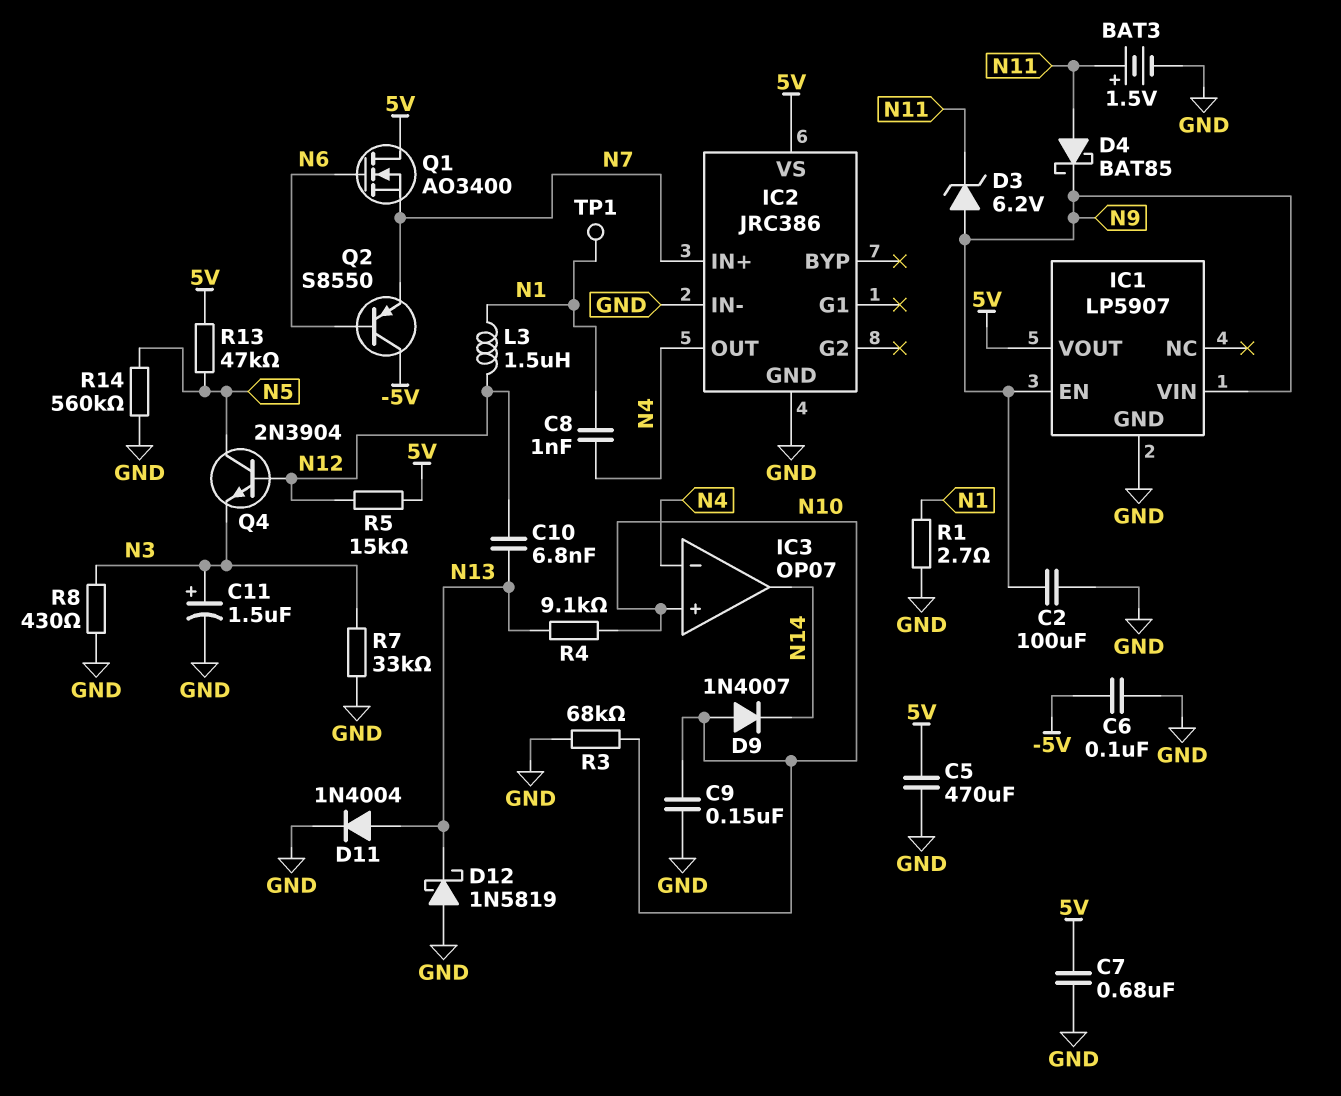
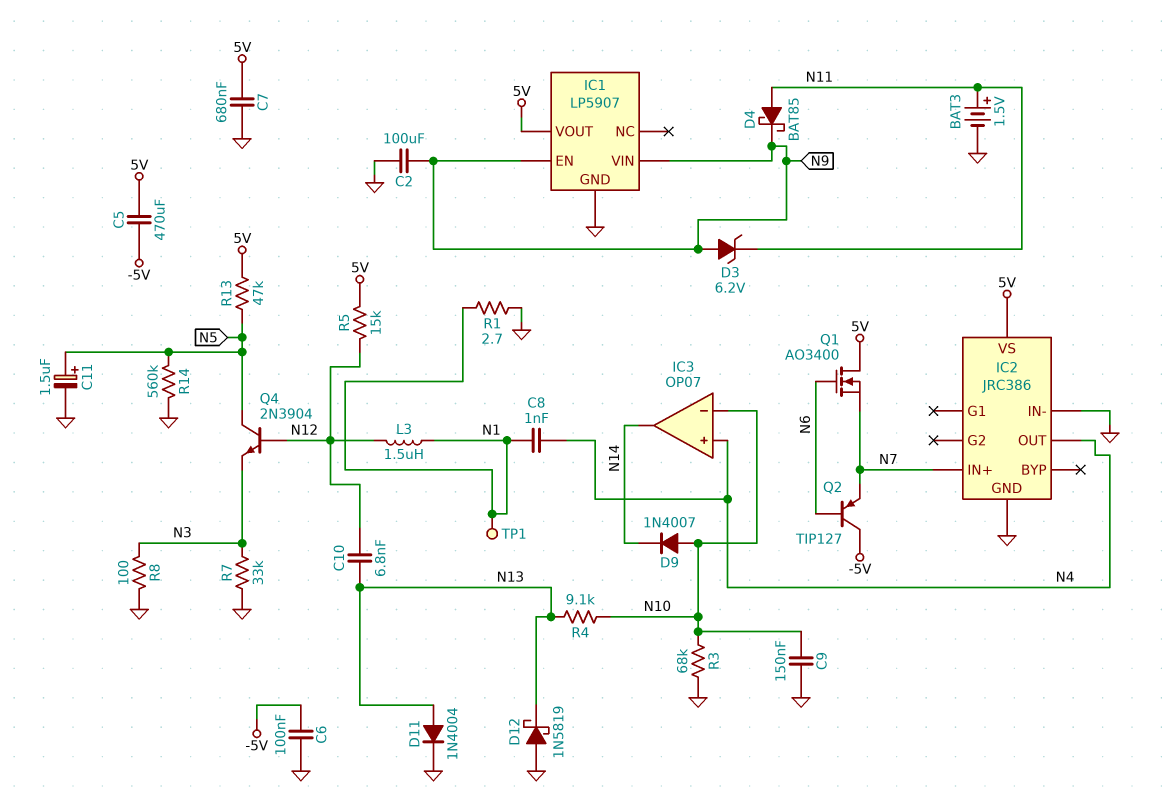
C5: 470uF (5V, GND) -> 470uF (-5V, 5V)
C11: 1.5uF (plus N3, minus GND) -> 1.5uF (plus N5, minus GND)
IC3 pin in+: N10 -> N4
IC3 pin in-: N4 -> N10
Q2: PNP S8550 (B N6, C -5V, E N7) -> PNP TIP127 (B N6, C -5V, E N7)
R8: 430 (GND, N3) -> 100 (GND, N3)

